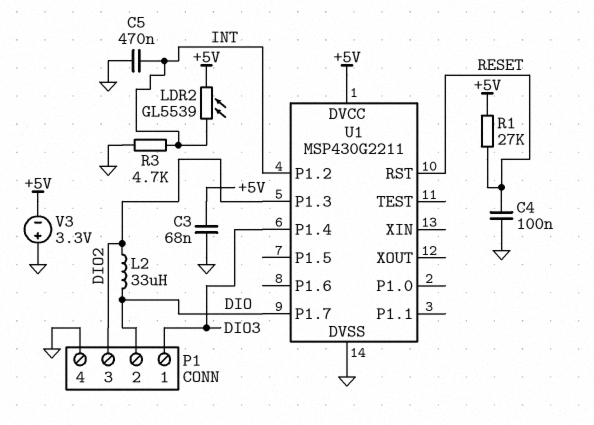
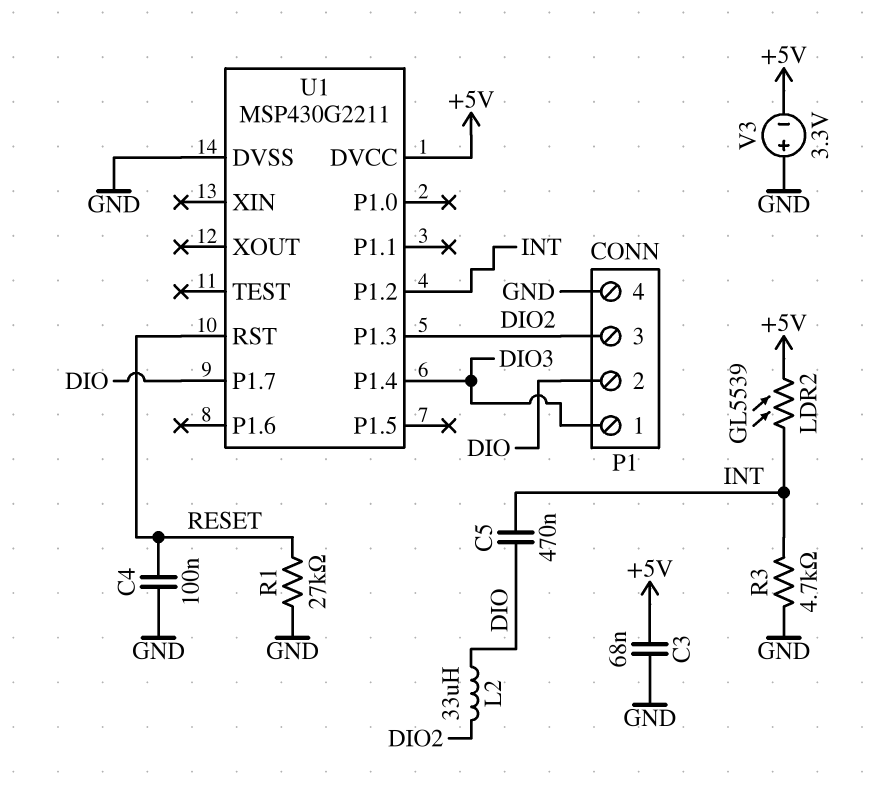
C5: 470nF (GND, INT) -> 470nF (DIO, INT)
R1: 27k (+5V, RESET) -> 27k (GND, RESET)

